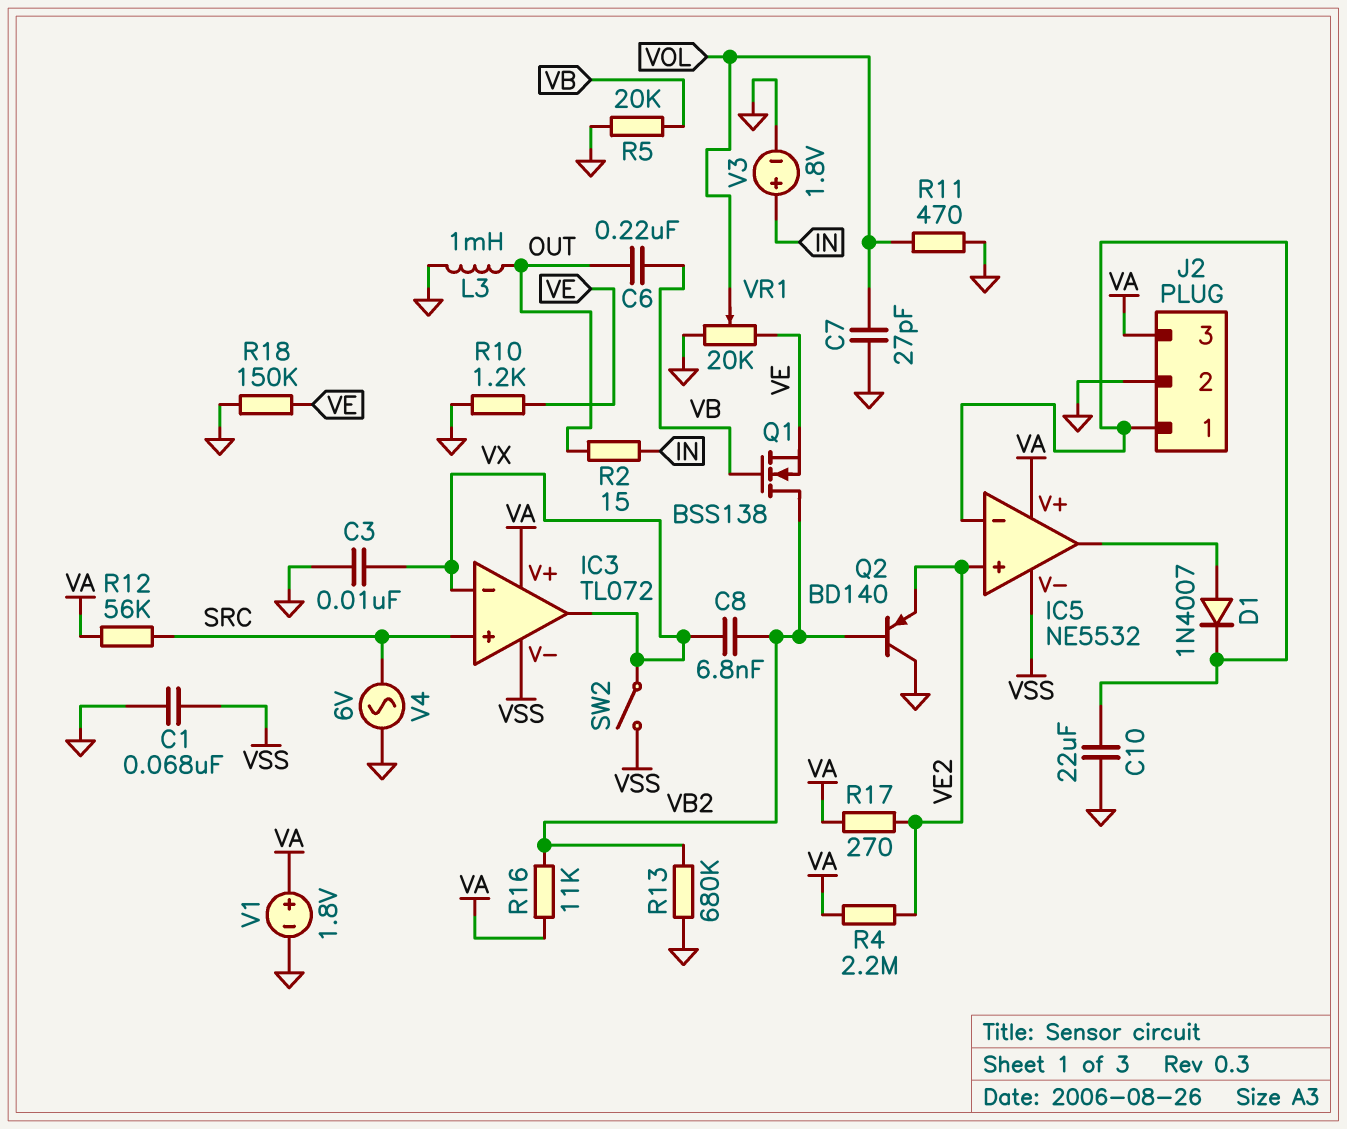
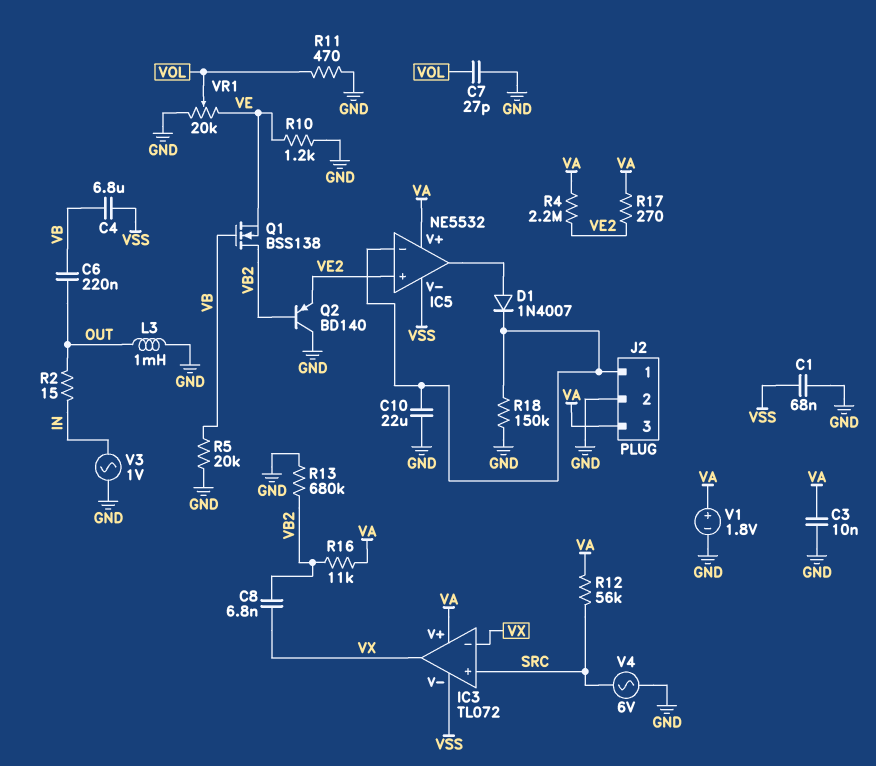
C3: 10nF (GND, VX) -> 10nF (GND, VA)
C4: none -> 6.8uF (VB, VSS)
R18: 150k (GND, VE) -> 150k (GND, IC5/in-)
SW2: switch (VSS, VX) -> none
V3: 1.8V (plus IN, minus GND) -> AC 1V (GND, IN)

